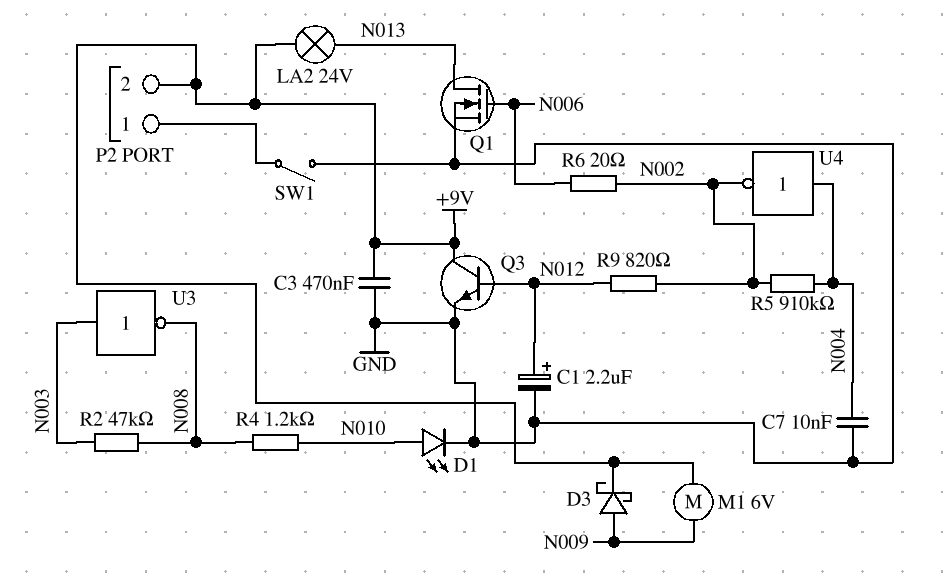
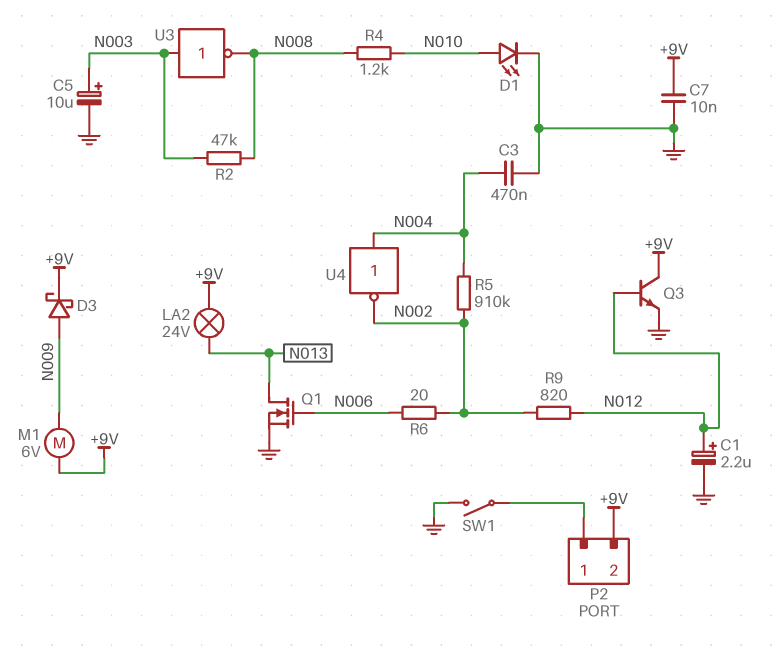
C3: 470nF (+9V, GND) -> 470nF (GND, N004)
C5: none -> 10uF (plus N003, minus GND)
C7: 10nF (GND, N004) -> 10nF (+9V, GND)

